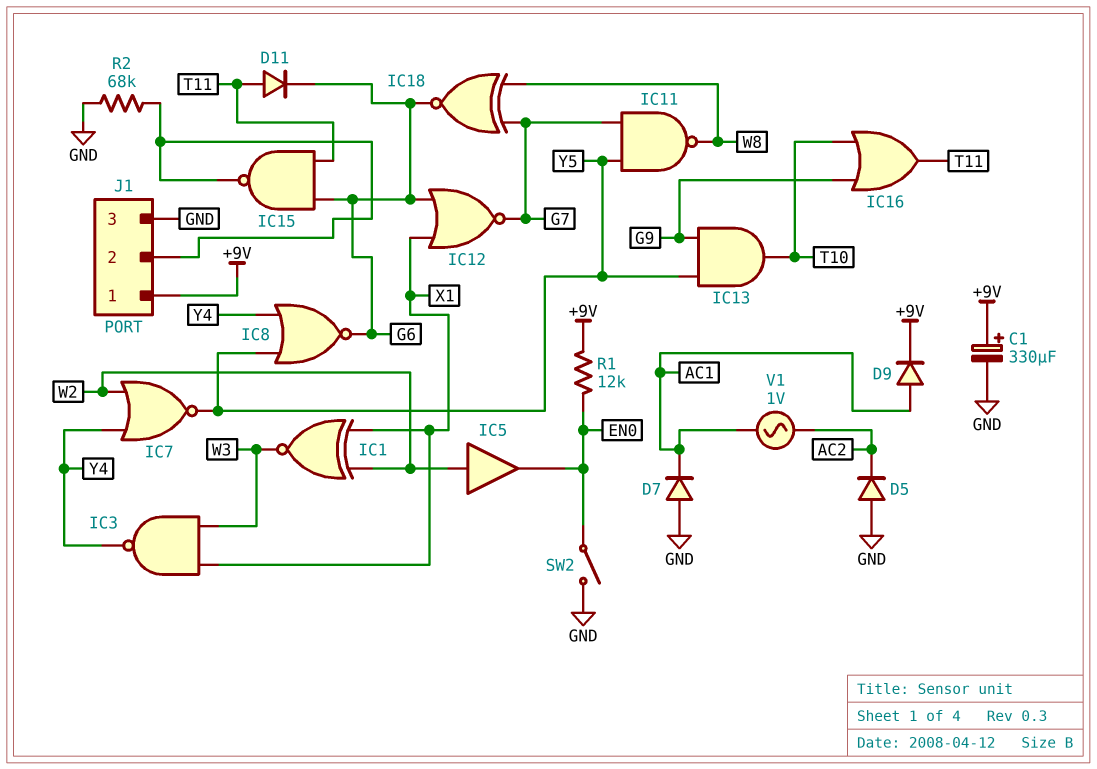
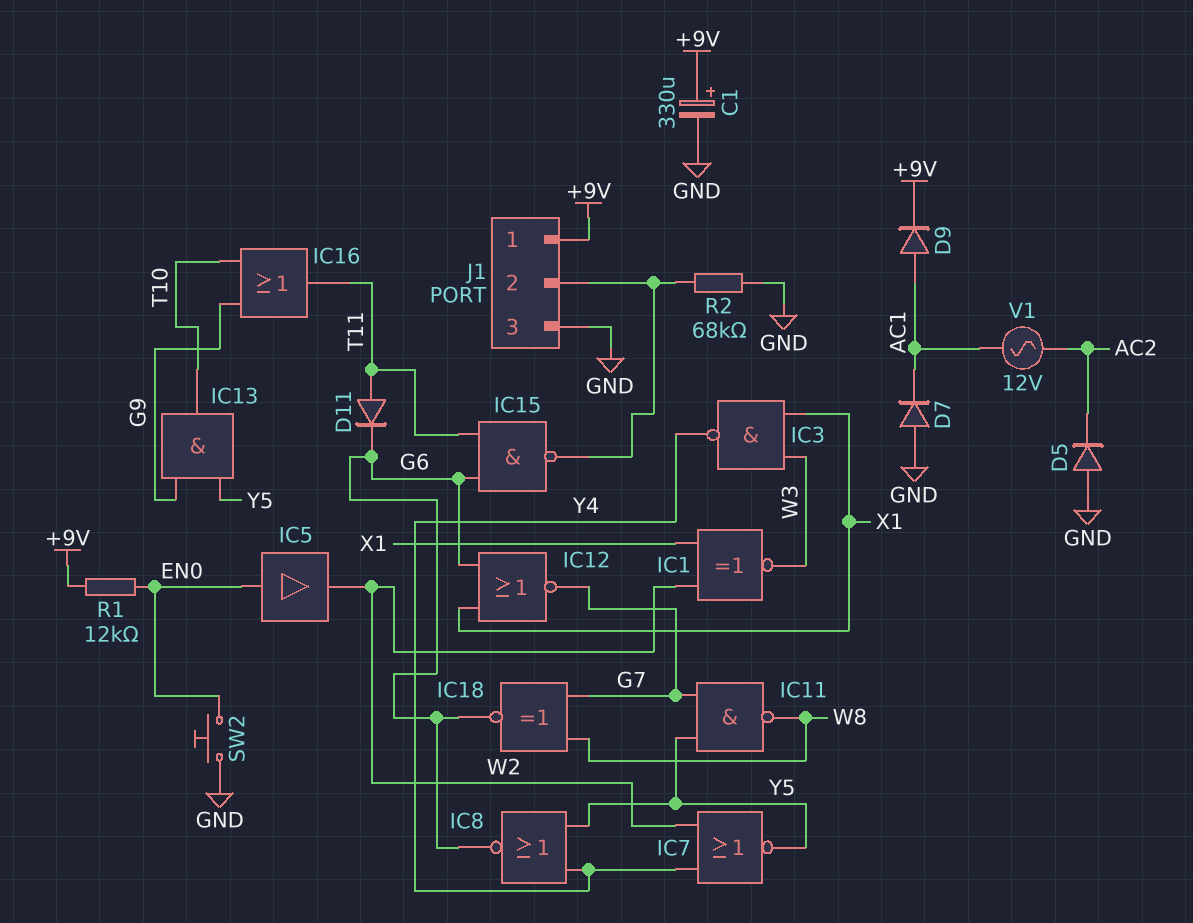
IC5: buffer (in W2, out EN0) -> buffer (in EN0, out W2)
SW2: switch (EN0, GND) -> button (EN0, GND)
V1: AC 1V (AC1, AC2) -> AC 12V (AC1, AC2)

